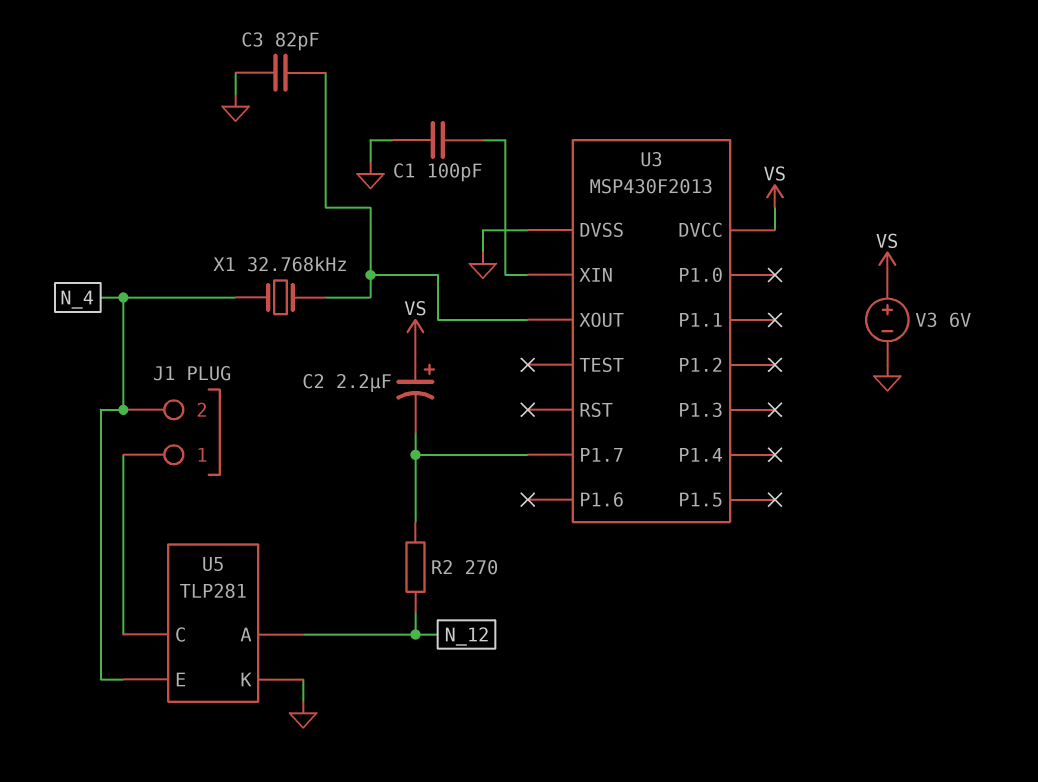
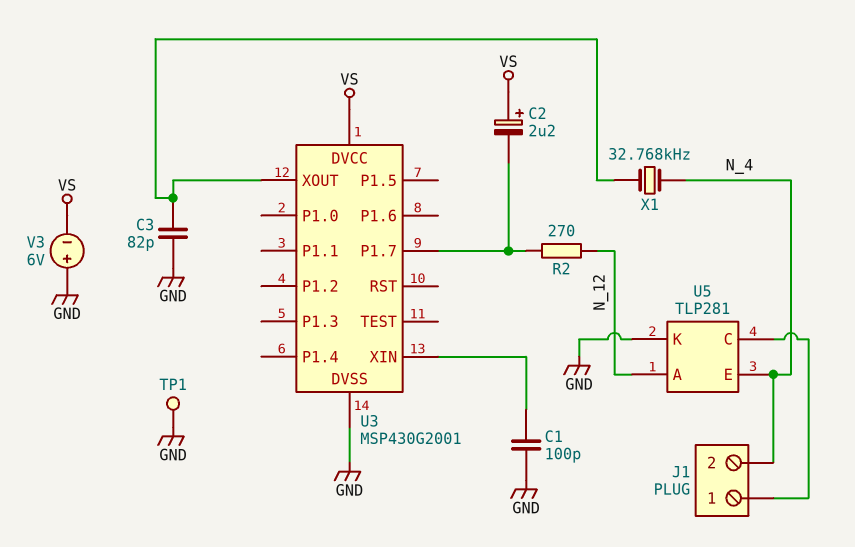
TP1: none -> test point (GND)
U3: MSP430F2013 -> MSP430G2001
V3: 6V (plus VS, minus GND) -> 6V (plus GND, minus VS)

